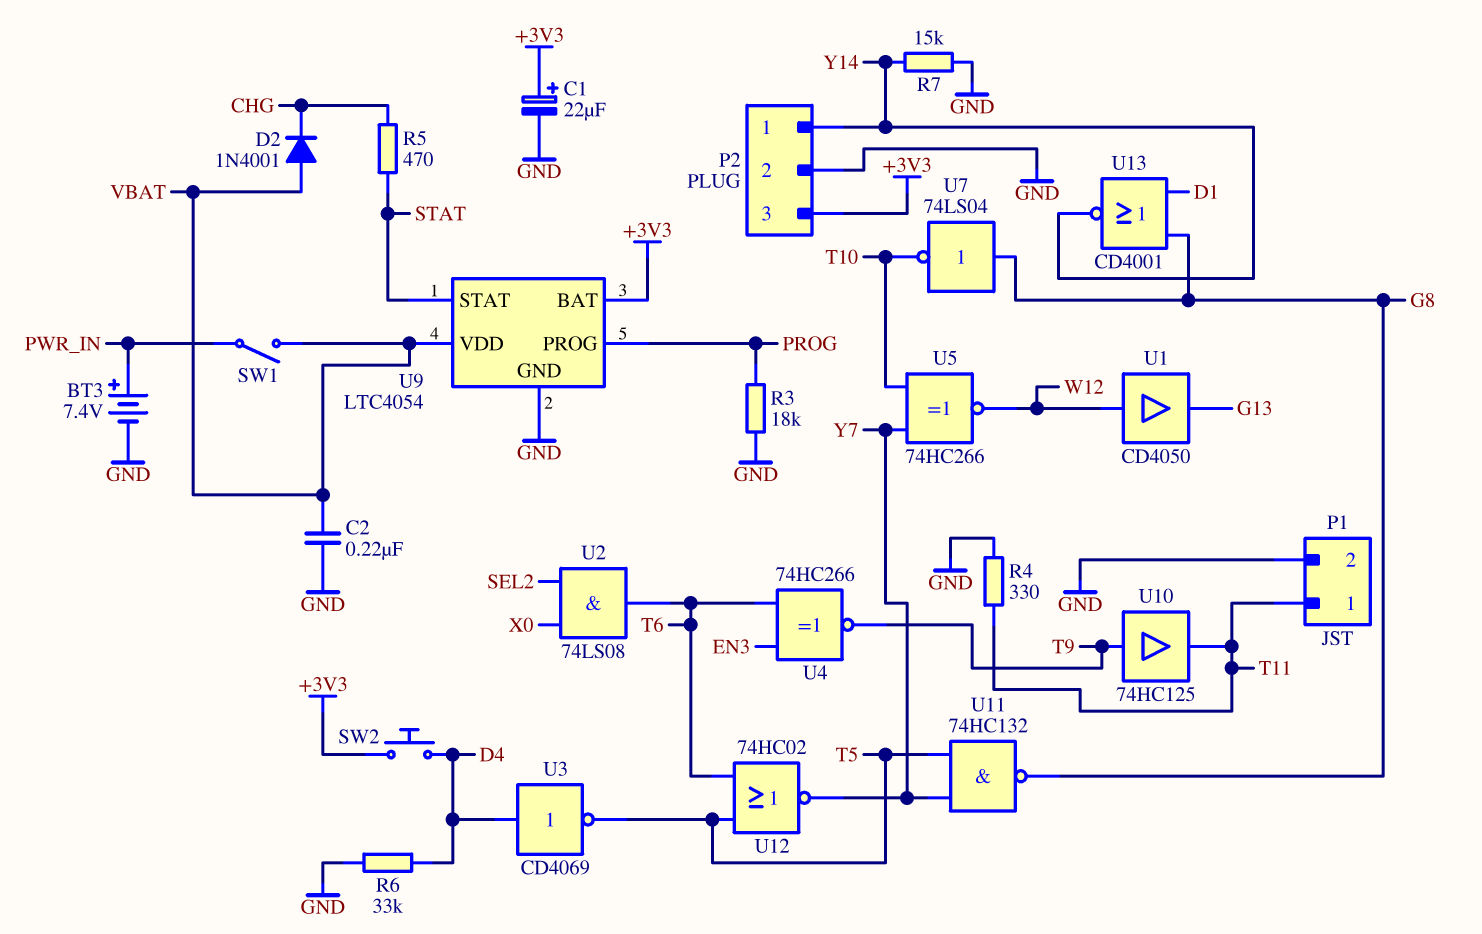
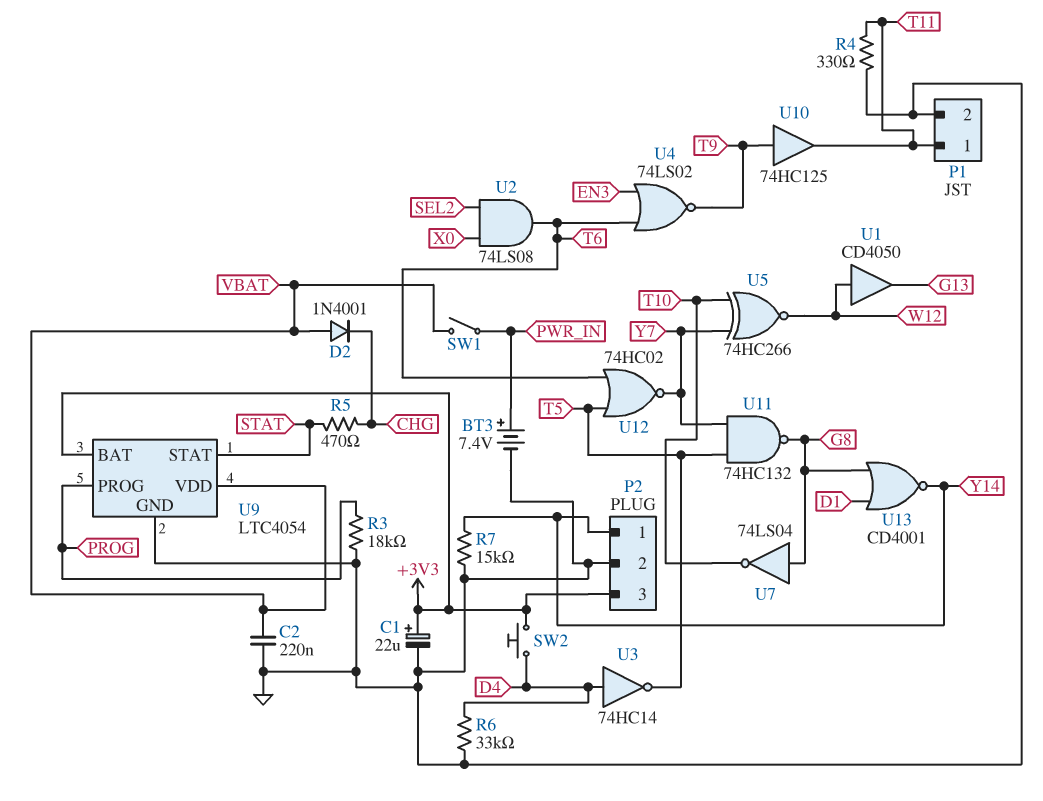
U3: NOT CD4069 (in D4, out T5) -> NOT 74HC14 (in D4, out T5)
U4: XNOR 74HC266 (in EN3, in T6, out T9) -> NOR 74LS02 (in EN3, in T6, out T9)

